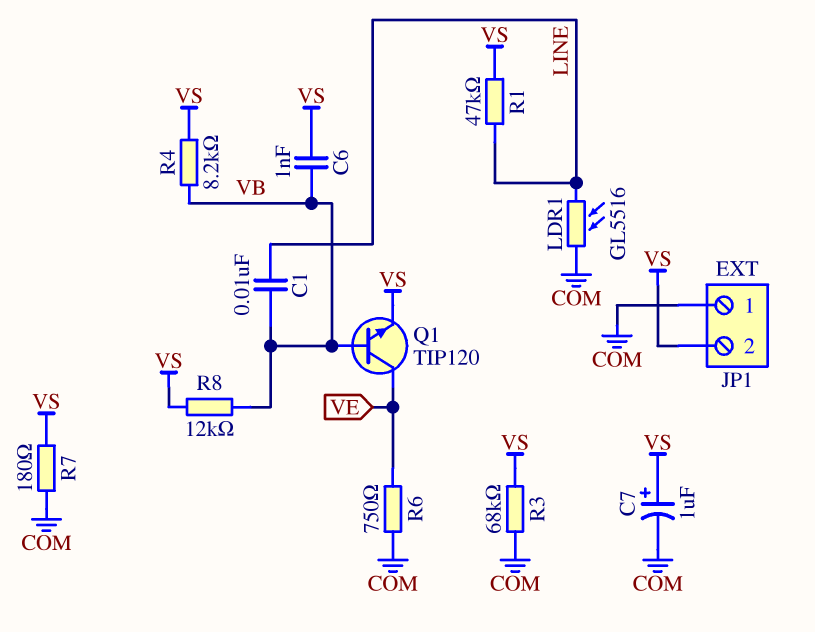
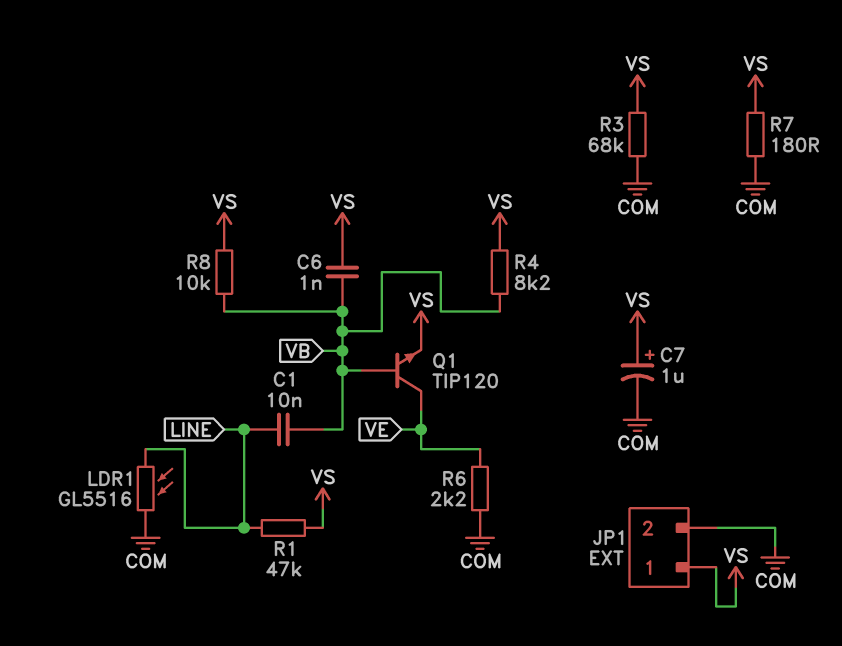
JP1 pin 1: COM -> VS
JP1 pin 2: VS -> COM
R6: 750 (COM, VE) -> 2.2k (COM, VE)
R8: 12k (VB, VS) -> 10k (VB, VS)

